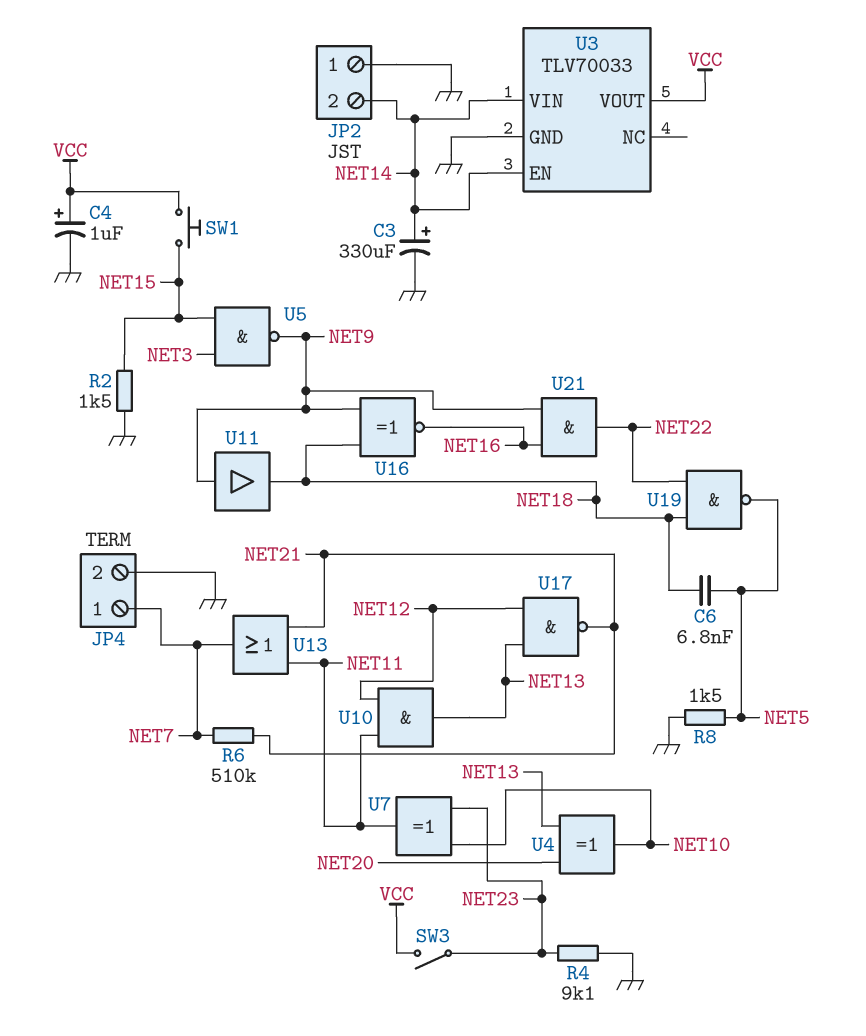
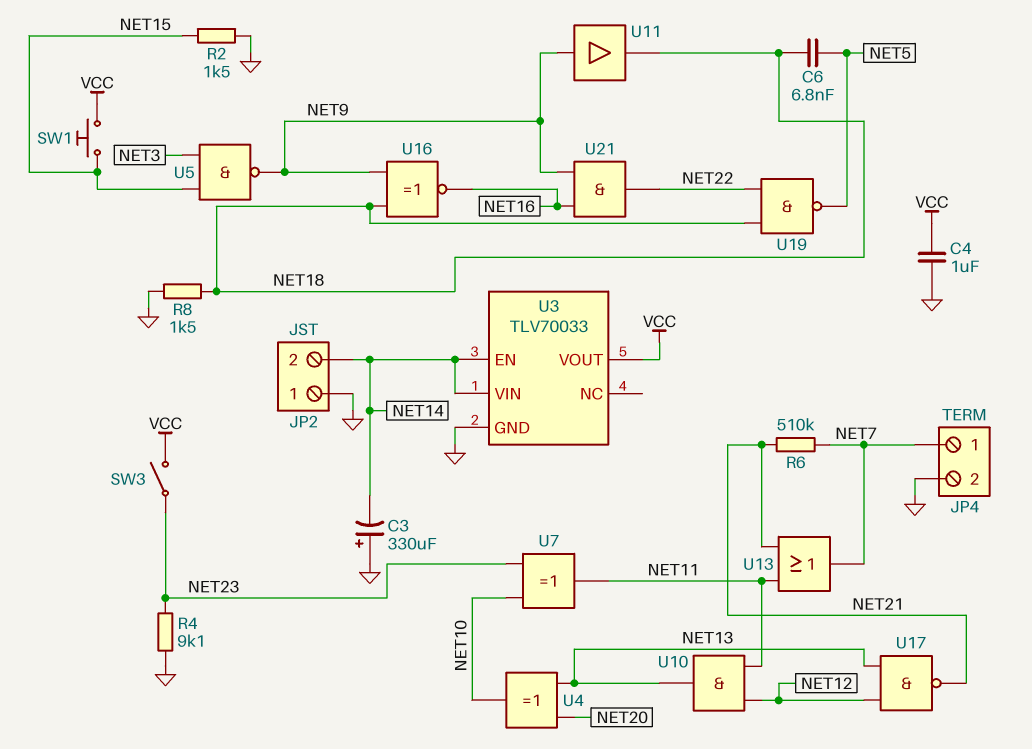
C3: 330uF (plus NET14, minus GND) -> 330uF (plus GND, minus NET14)
C4: 1uF (plus VCC, minus GND) -> 1uF (GND, VCC)
R8: 1.5k (GND, NET5) -> 1.5k (GND, NET18)

